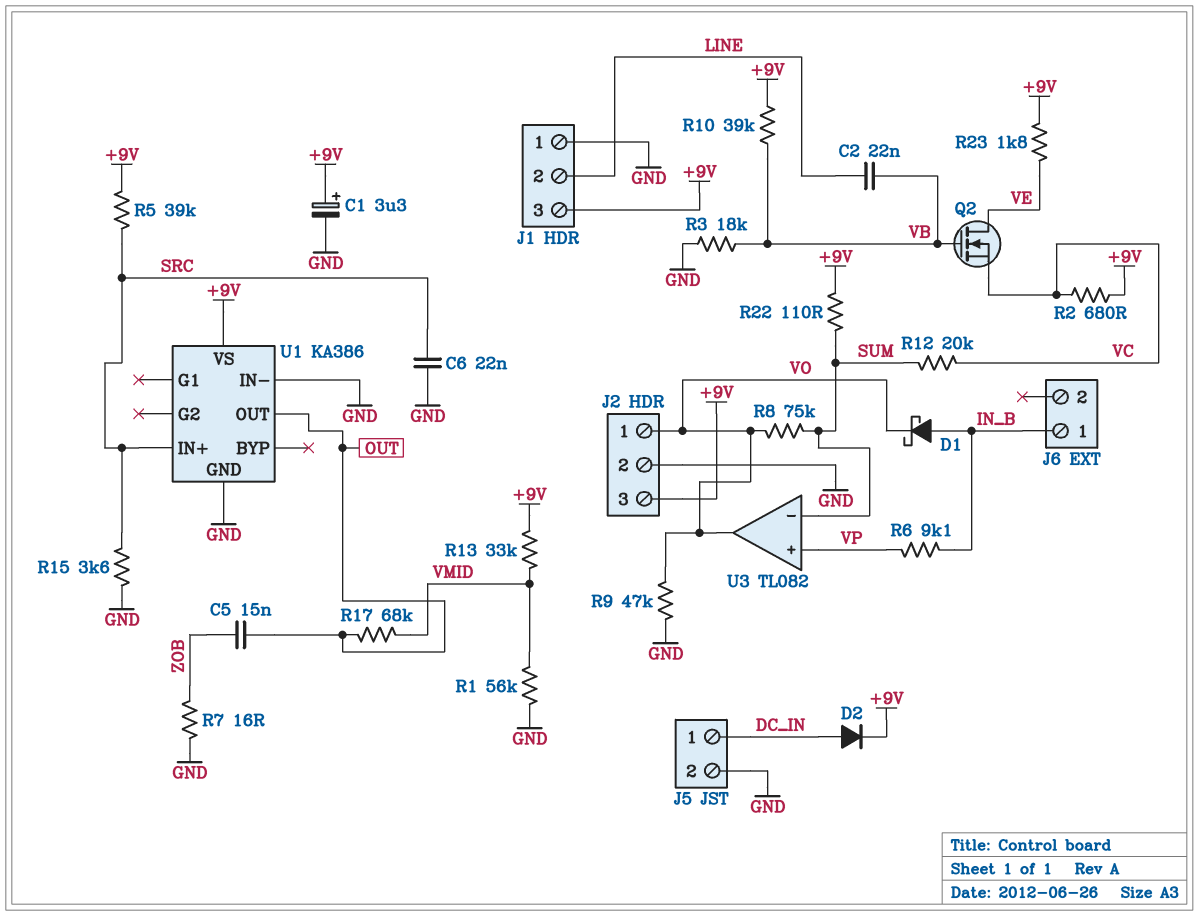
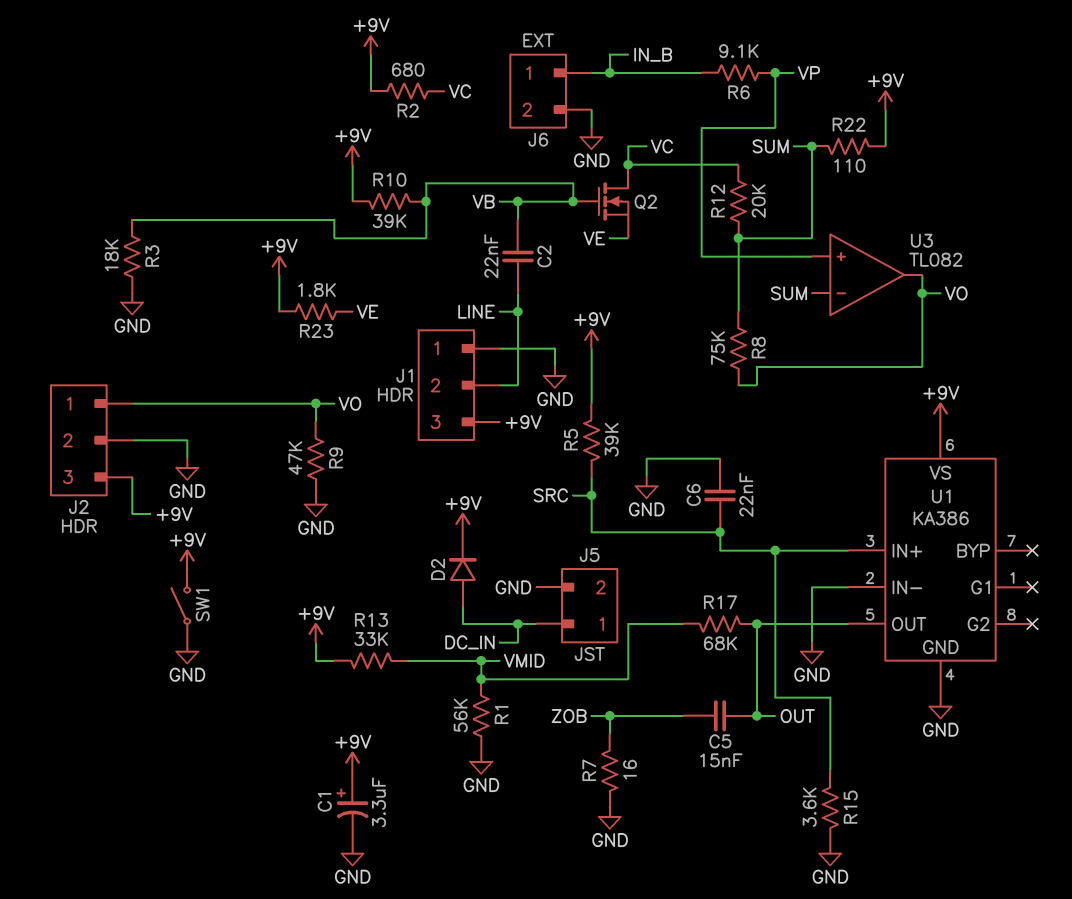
D1: schottky (A IN_B, K VO) -> none
J6 pin 2: none -> GND
Q2: NMOS (G VB, D VE, S VC) -> NMOS (G VB, D VC, S VE)
SW1: none -> switch (+9V, GND)

